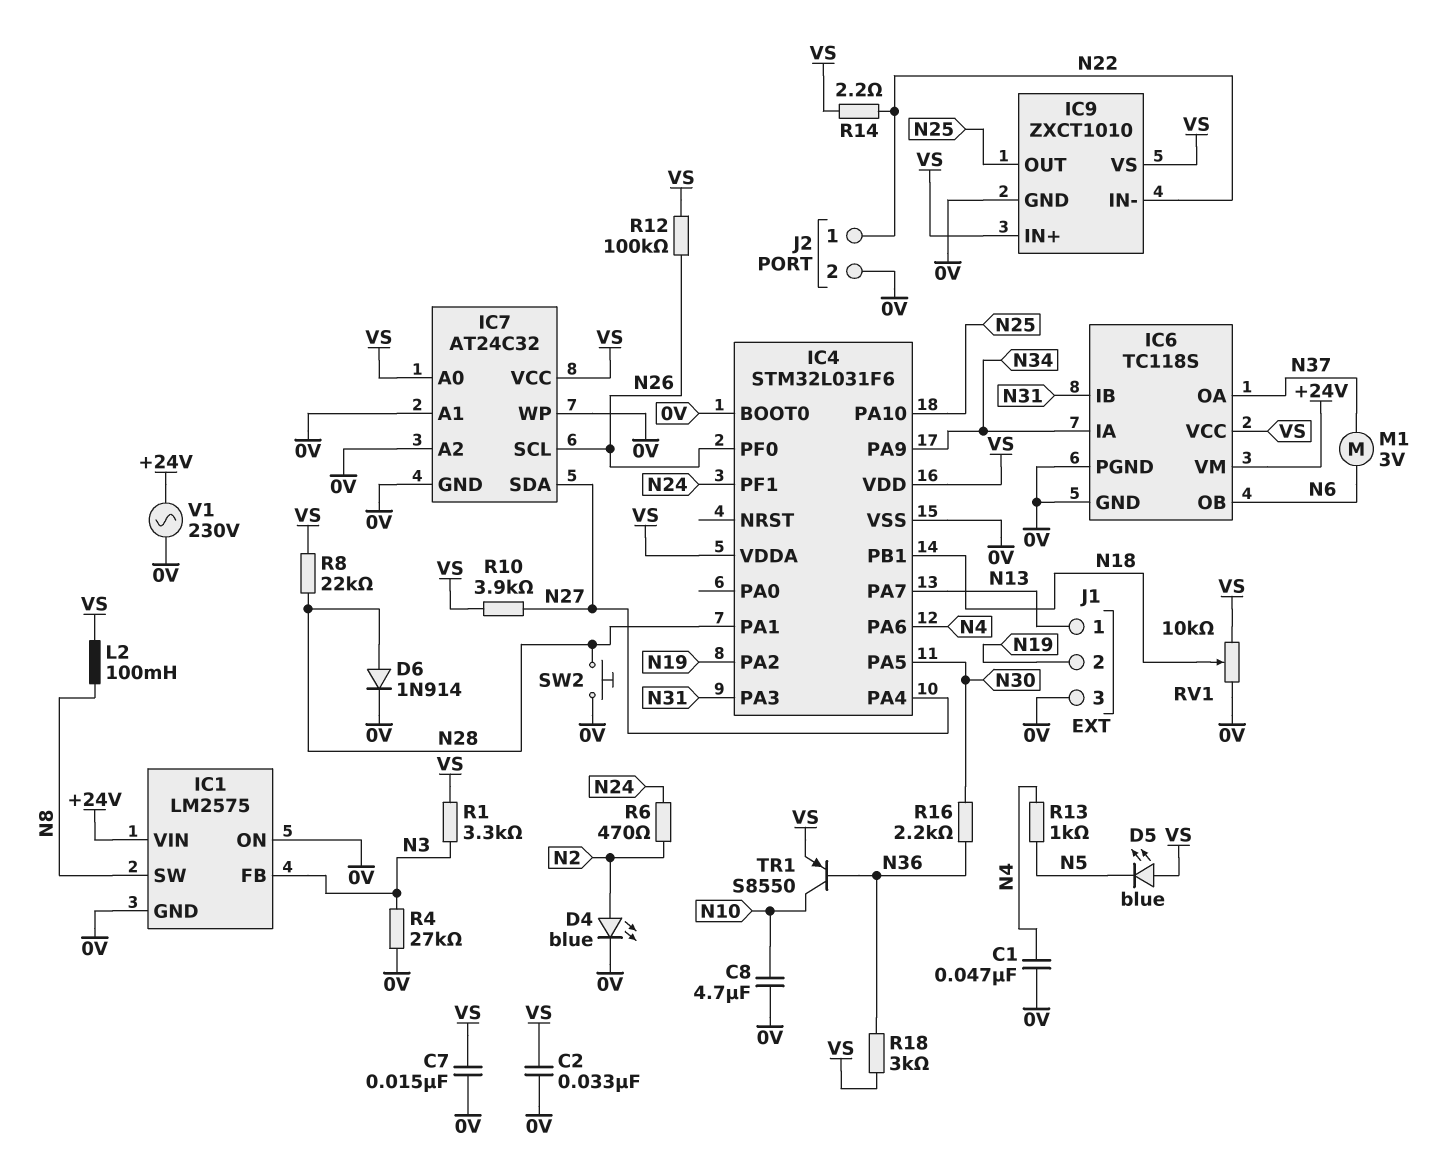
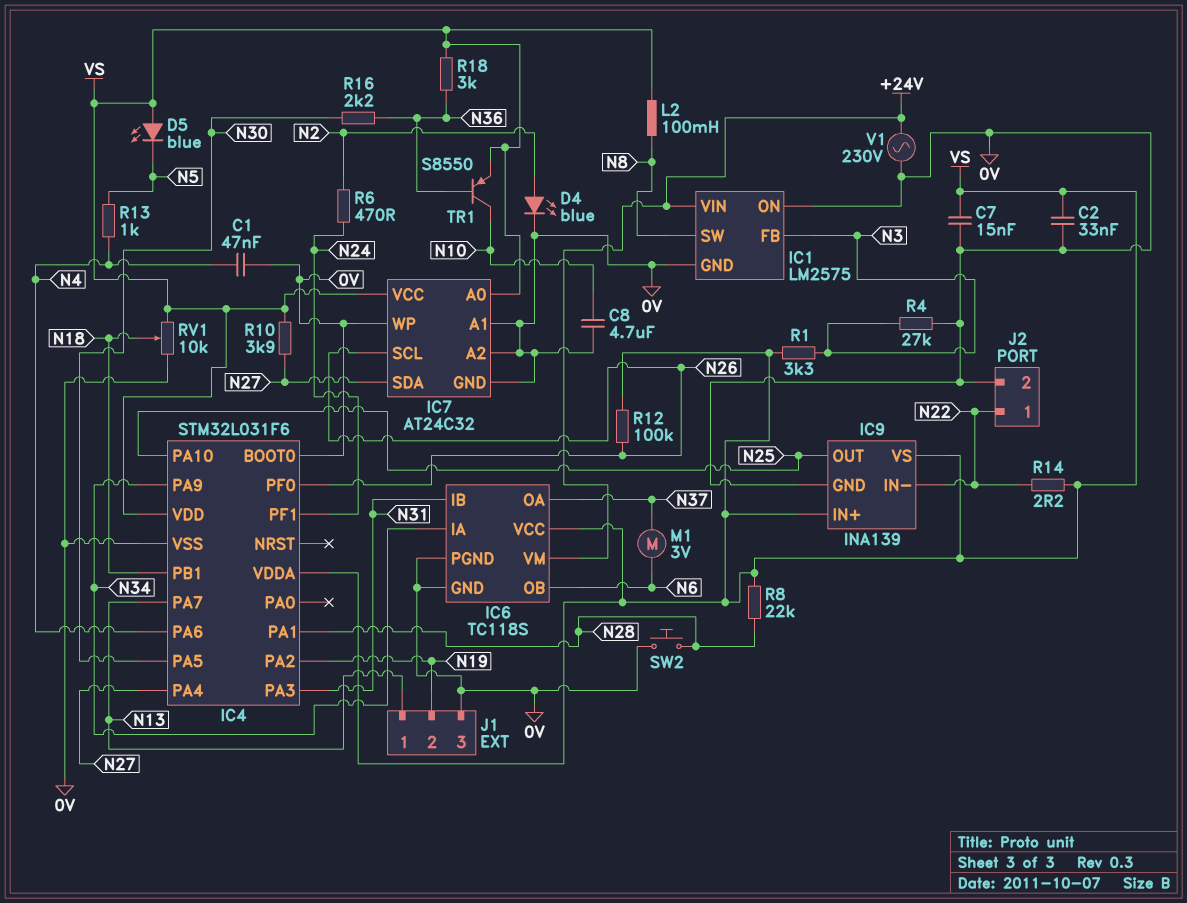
D6: diode 1N914 (A N28, K 0V) -> none
IC9: ZXCT1010 -> INA139

